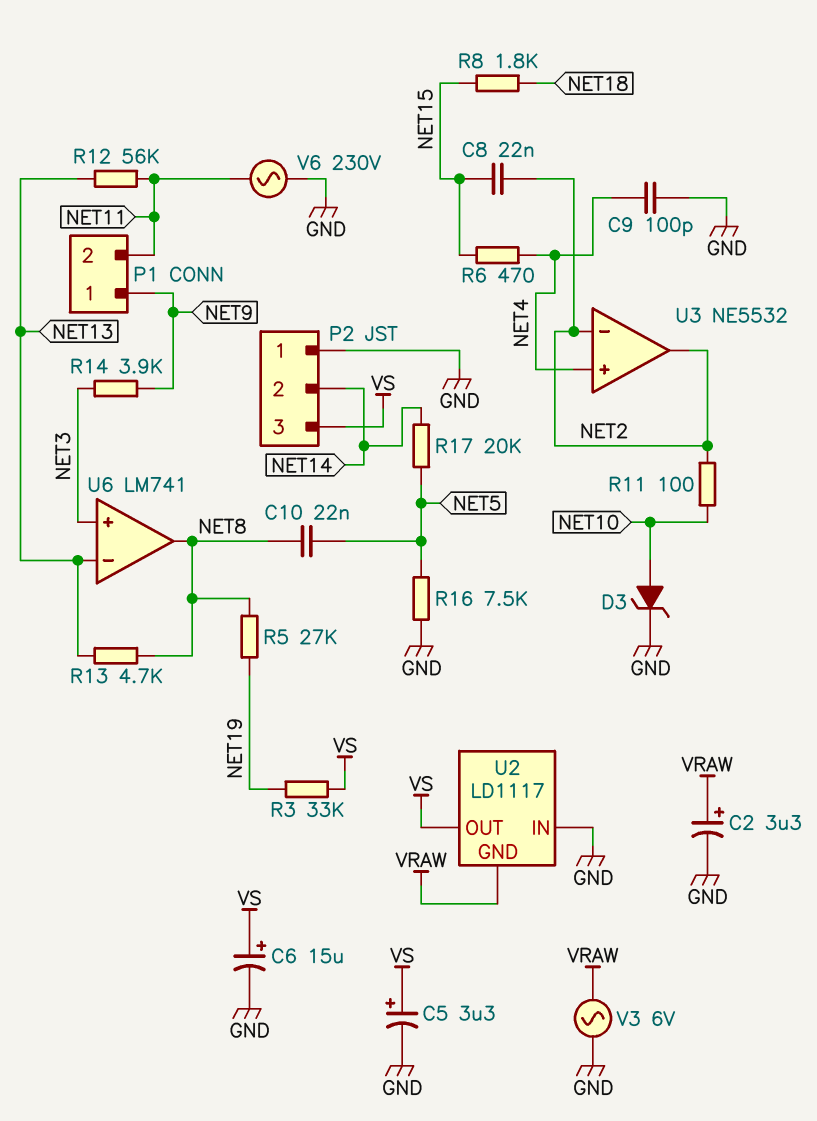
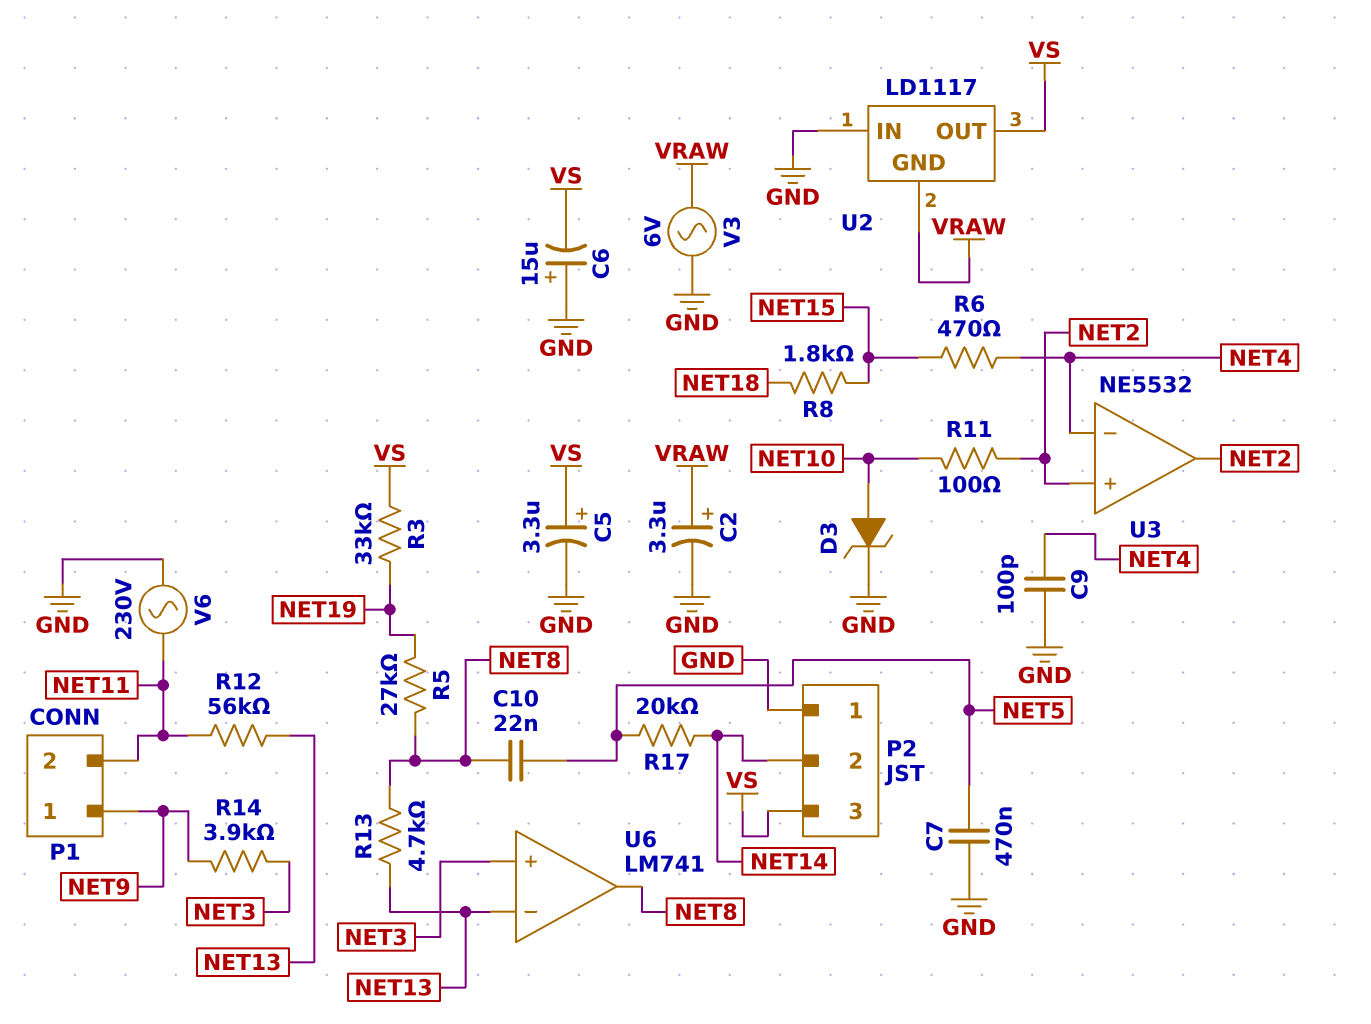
C6: 15uF (plus VS, minus GND) -> 15uF (plus GND, minus VS)
C7: none -> 470nF (GND, NET5)
C8: 22nF (NET2, NET15) -> none
R16: 7.5k (GND, NET5) -> none
U3 pin in+: NET4 -> NET2
U3 pin in-: NET2 -> NET4

